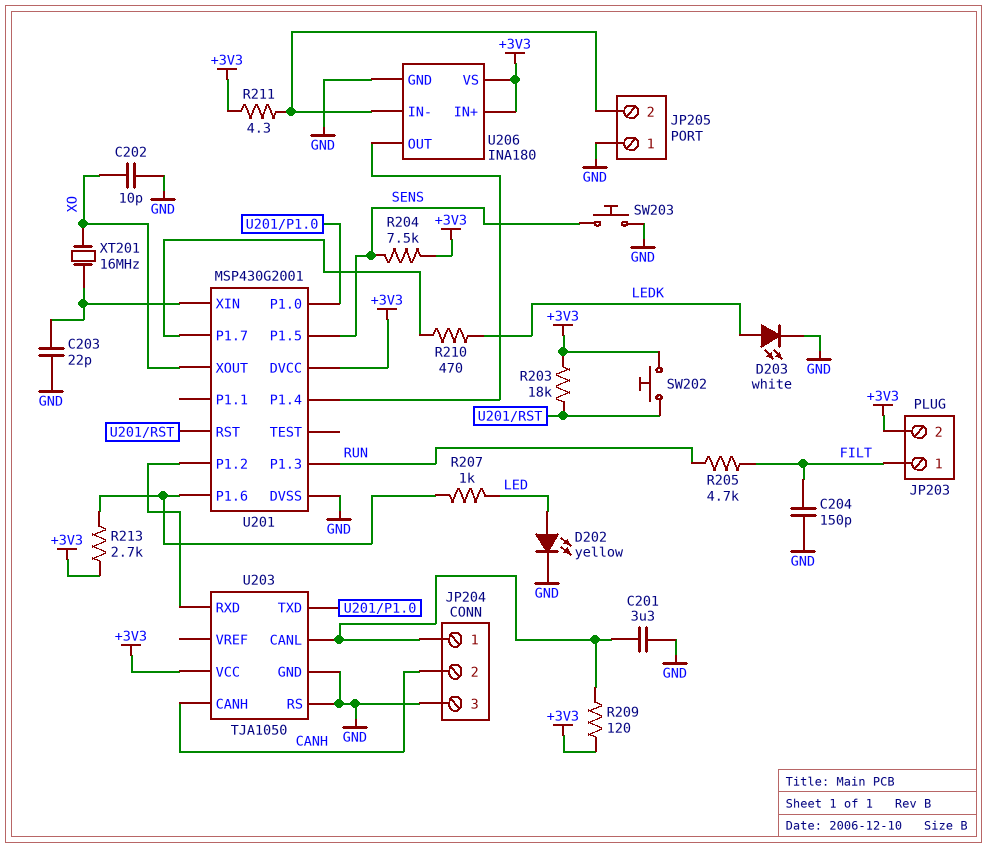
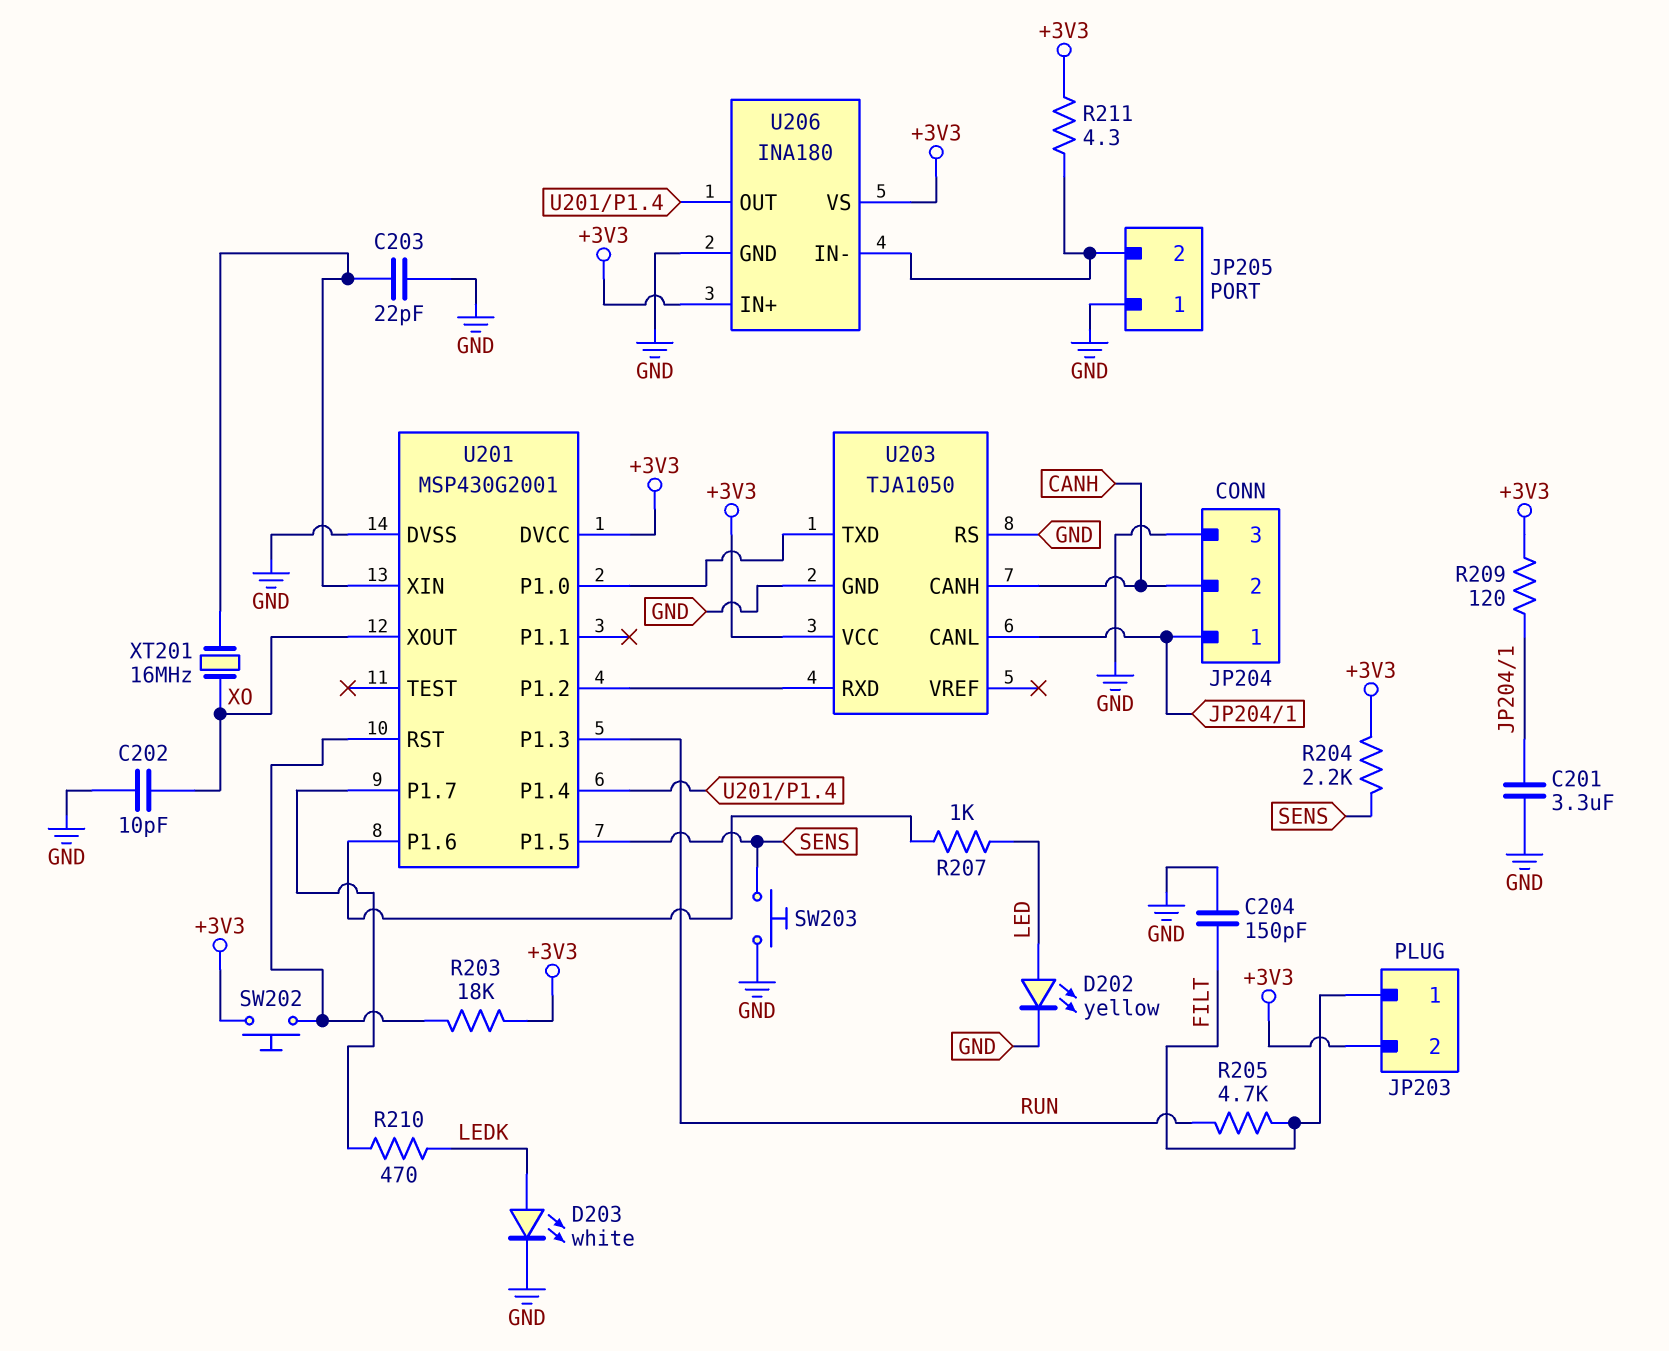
R204: 7.5k (+3V3, SENS) -> 2.2k (+3V3, SENS)
R213: 2.7k (+3V3, U201/P1.6) -> none

